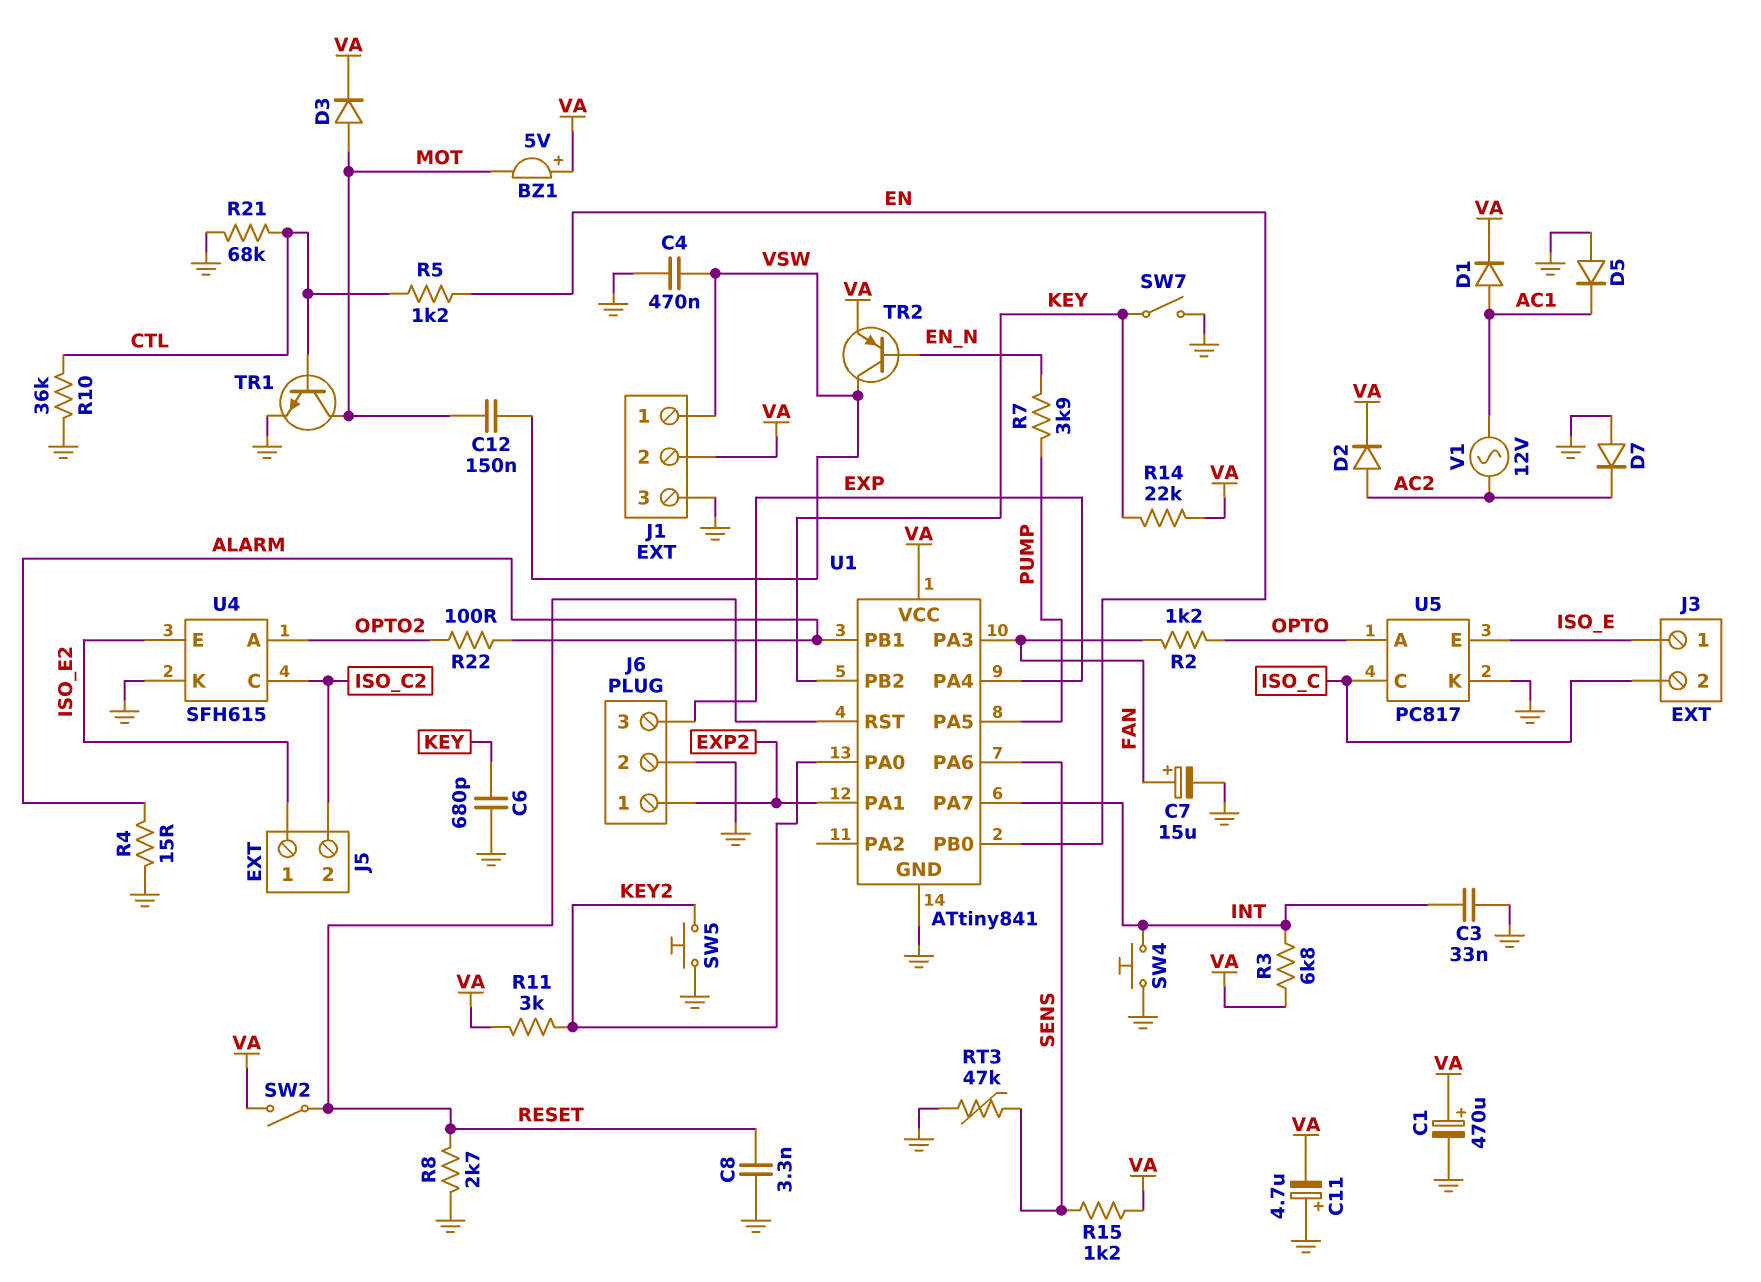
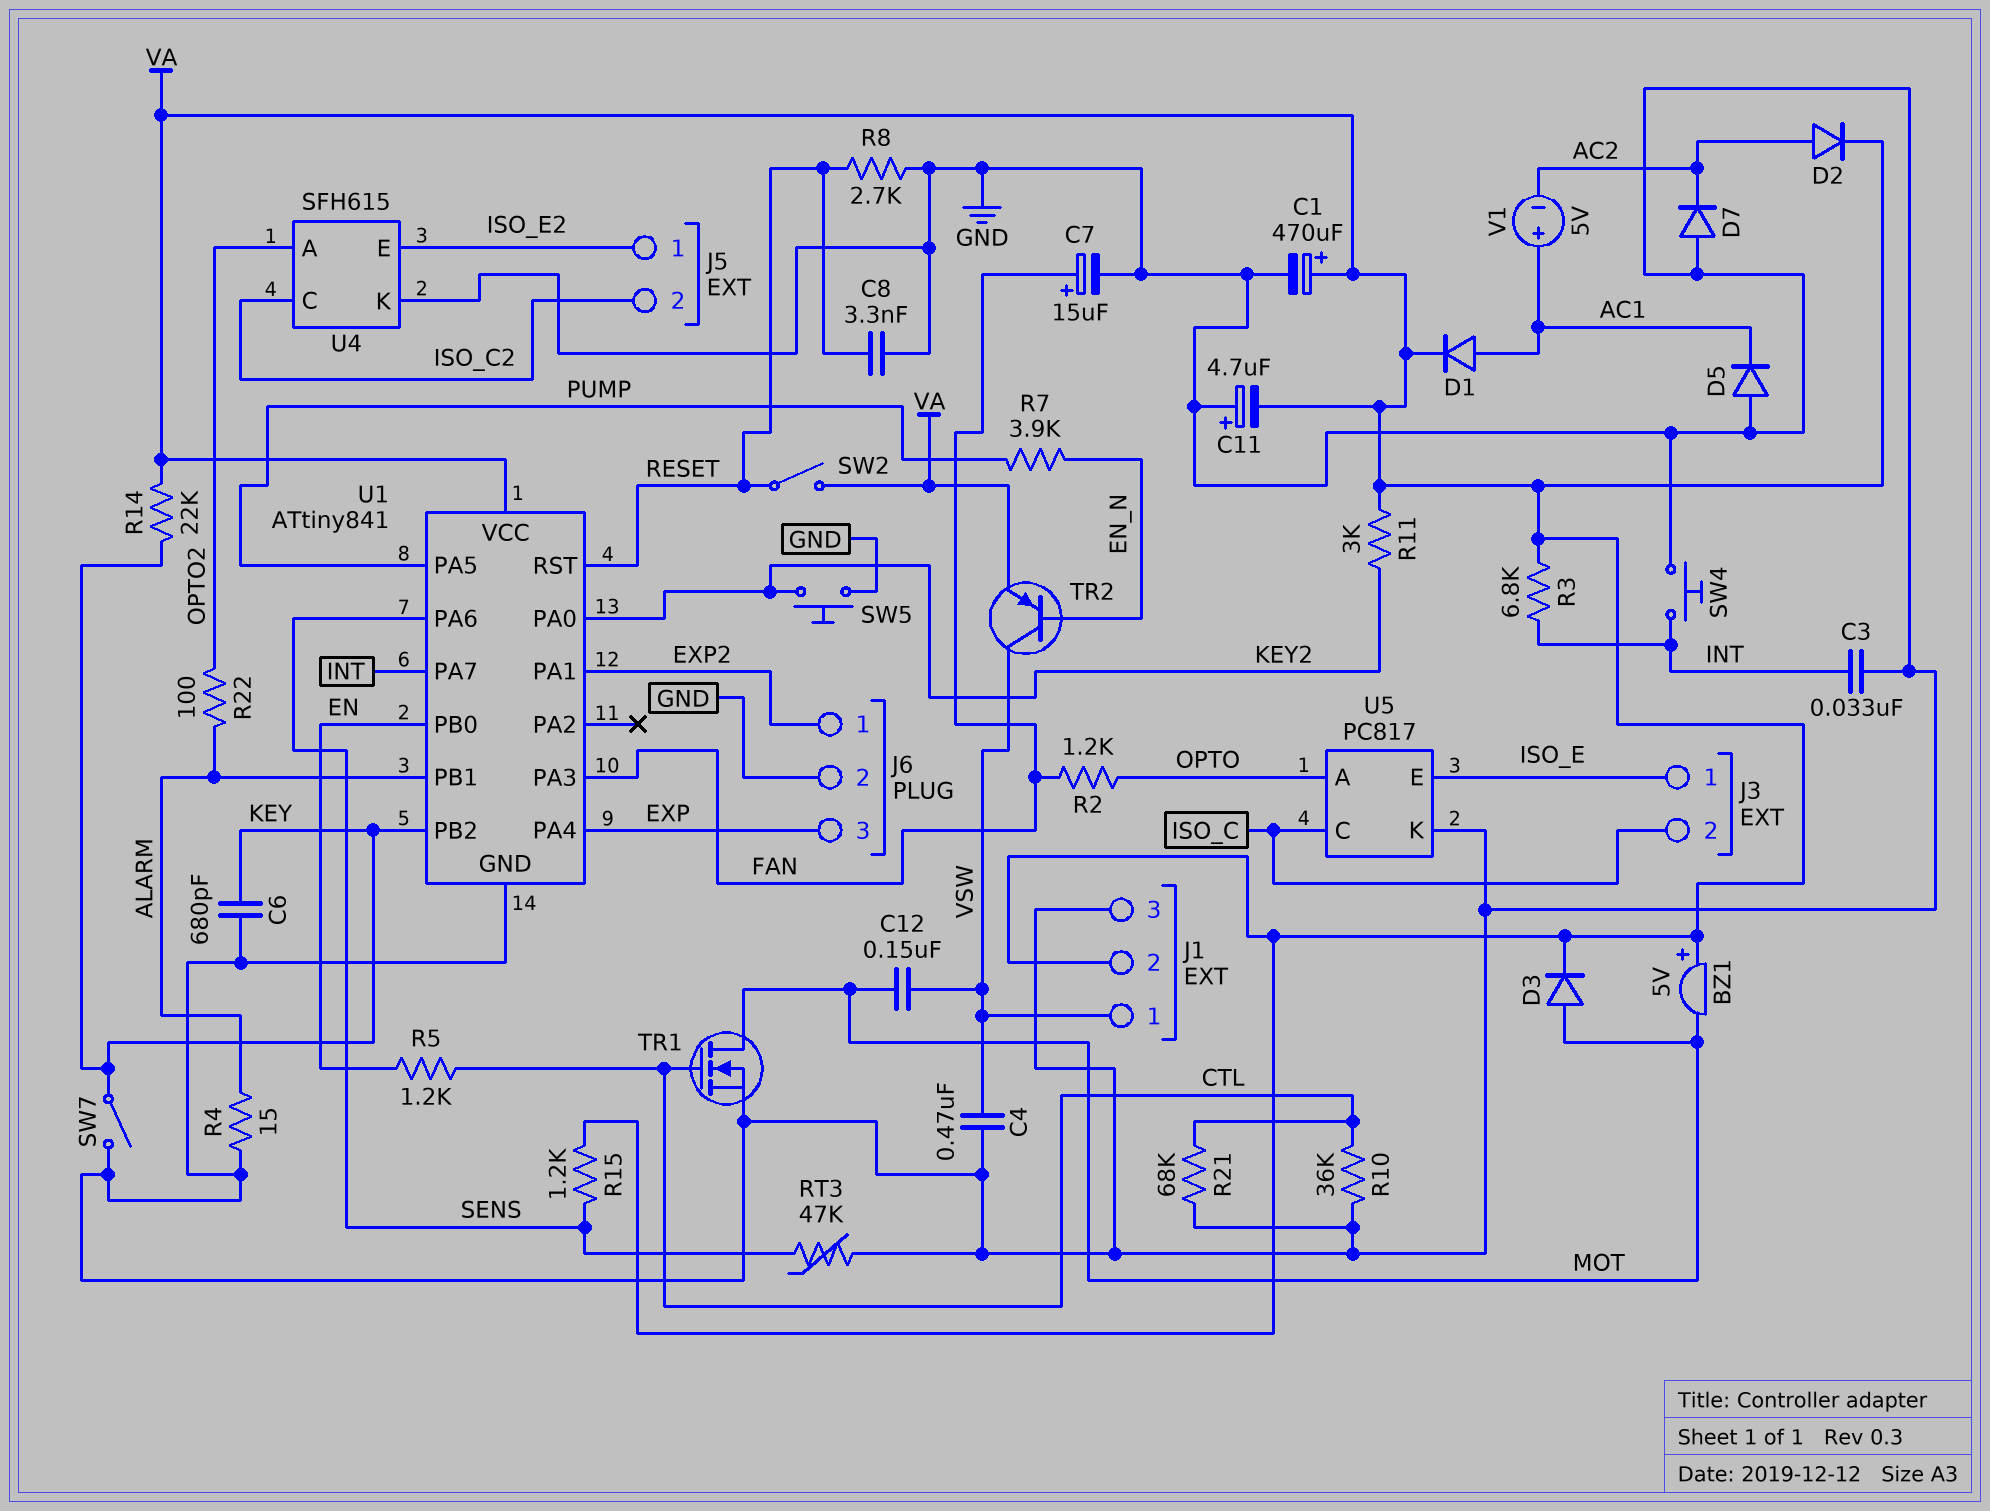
TR1: NPN (B CTL, C MOT, E GND) -> NMOS (G CTL, D MOT, S GND)
V1: AC 12V (AC1, AC2) -> 5V (plus AC1, minus AC2)

